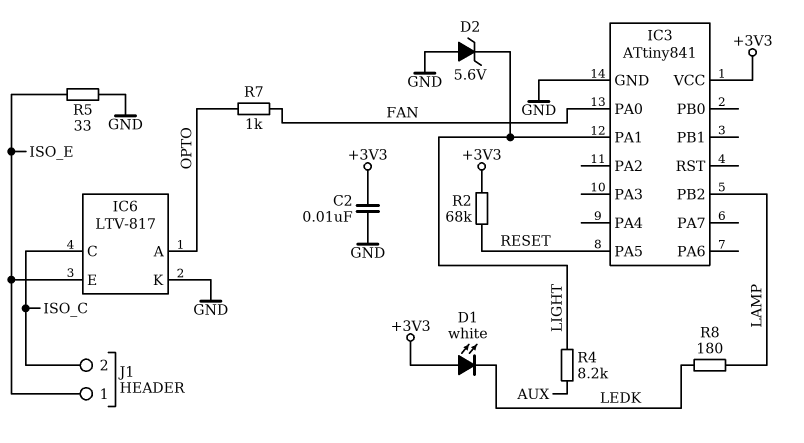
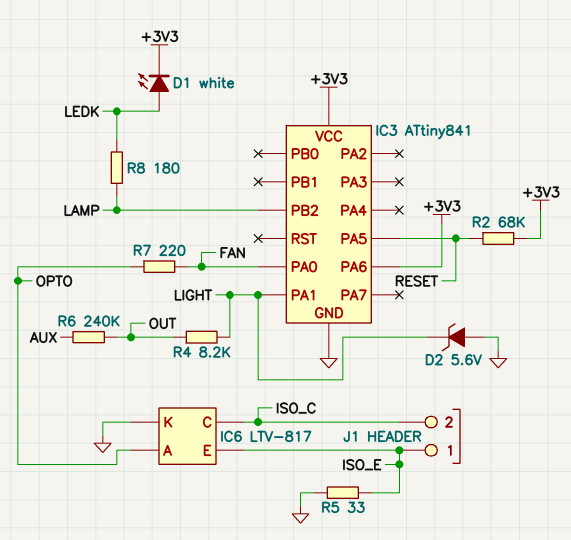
C2: 10nF (+3V3, GND) -> none
D1: LED white (A +3V3, K LEDK) -> LED white (A LEDK, K +3V3)
IC3 pin PA6: none -> +3V3
R4: 8.2k (AUX, LIGHT) -> 8.2k (LIGHT, OUT)
R6: none -> 240k (AUX, OUT)
R7: 1k (FAN, OPTO) -> 220 (FAN, OPTO)

